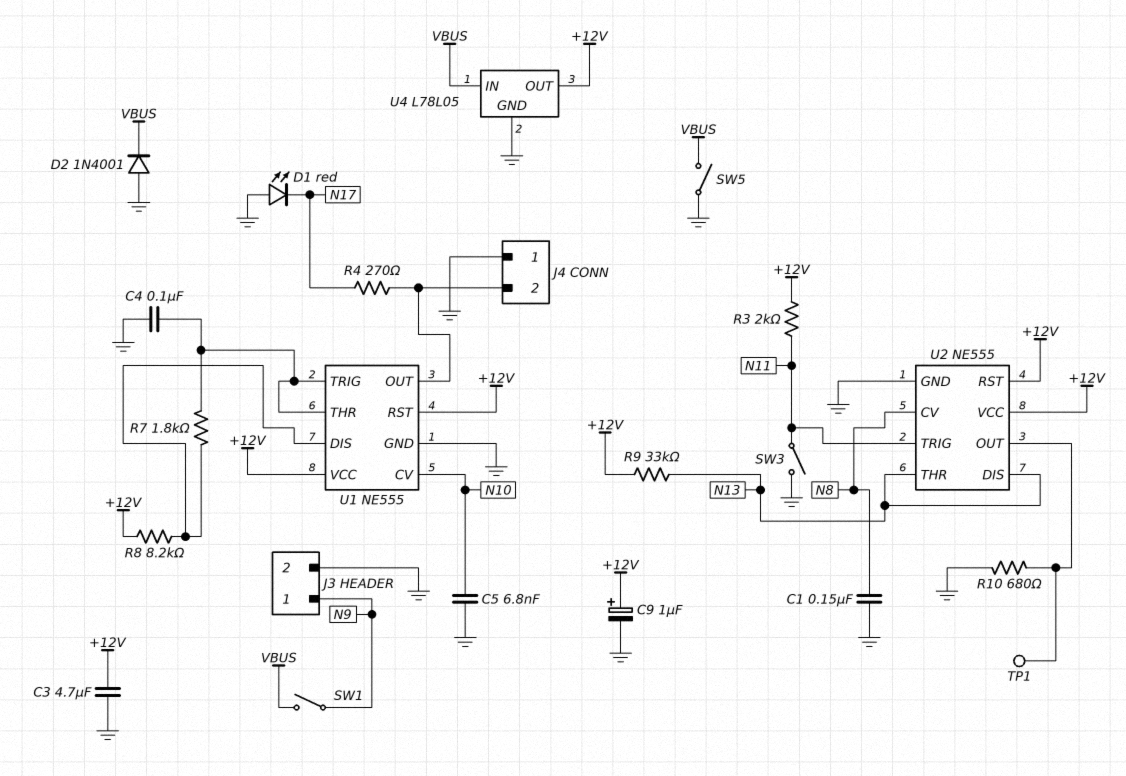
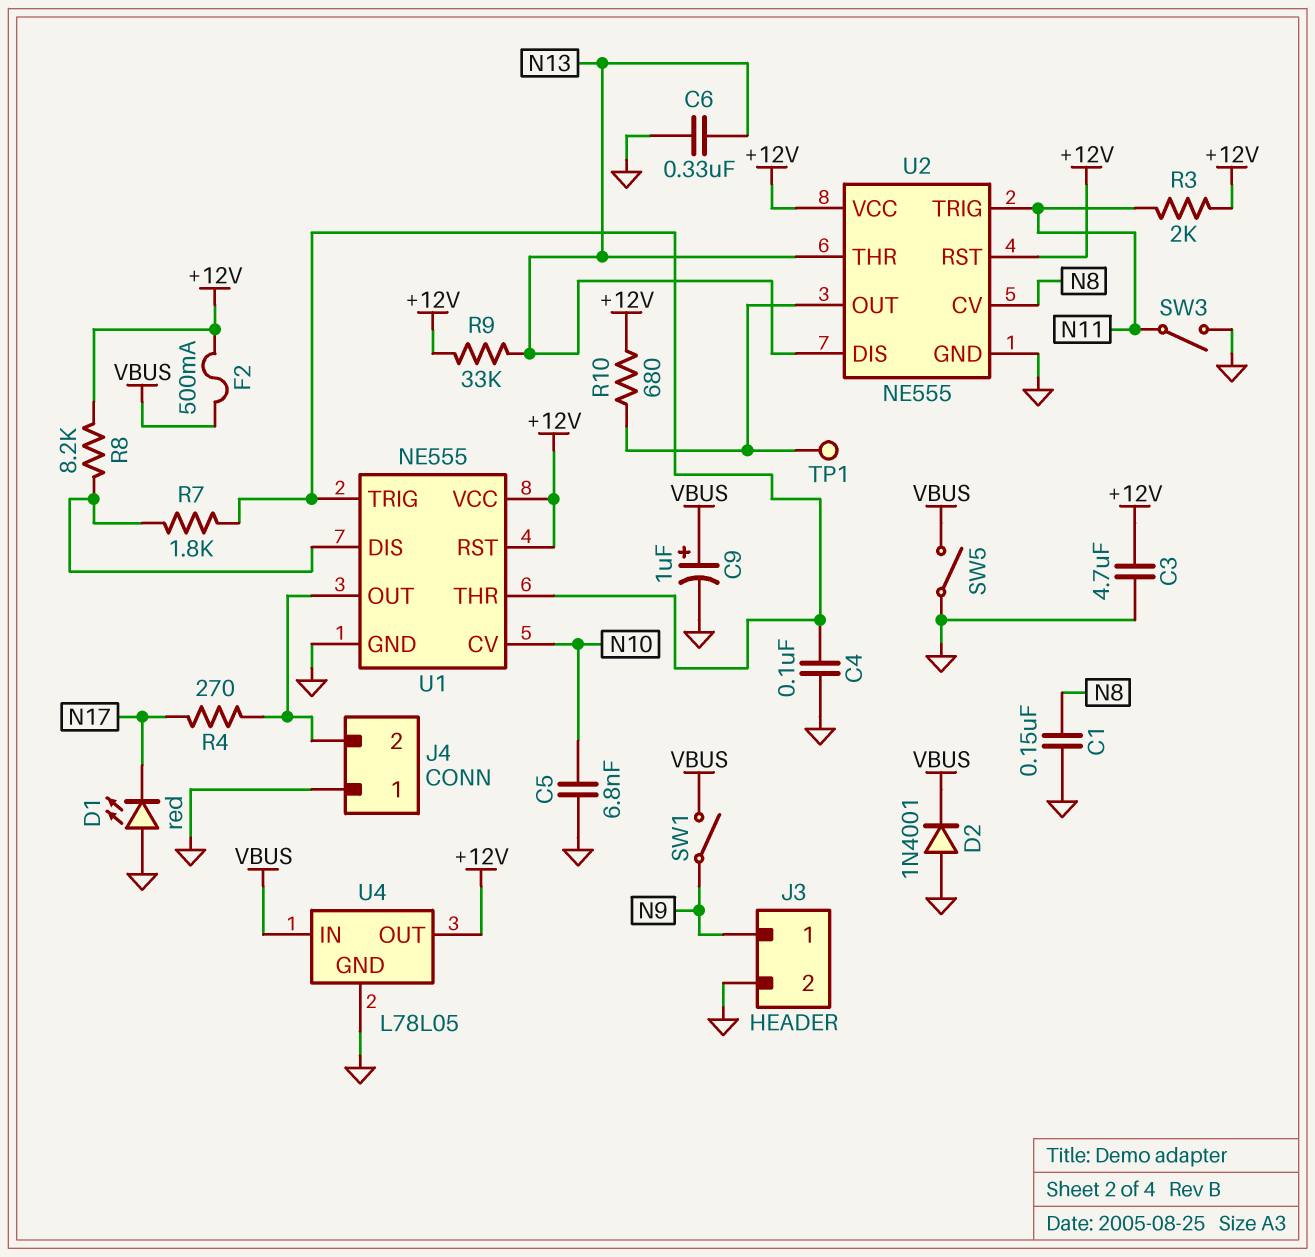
C6: none -> 330nF (GND, N13)
C9: 1uF (plus +12V, minus GND) -> 1uF (plus VBUS, minus GND)
F2: none -> 500mA (+12V, VBUS)
R10: 680 (GND, U2/OUT) -> 680 (+12V, U2/OUT)

